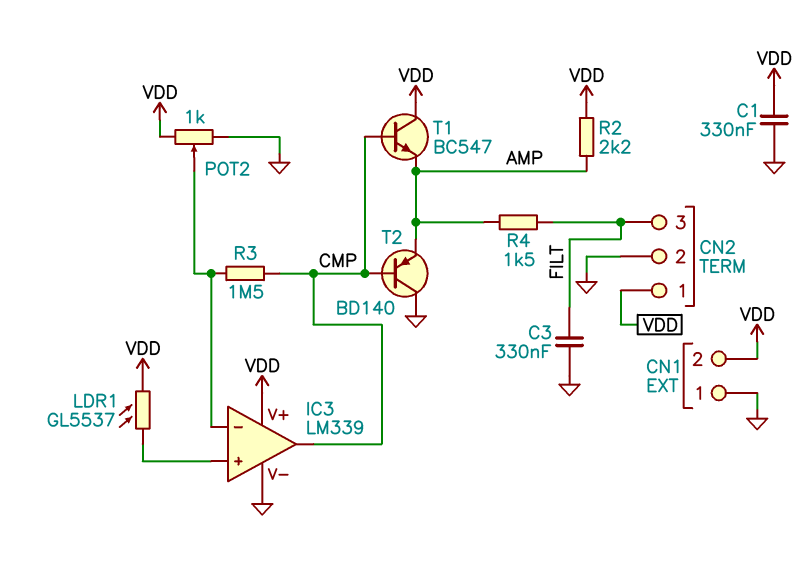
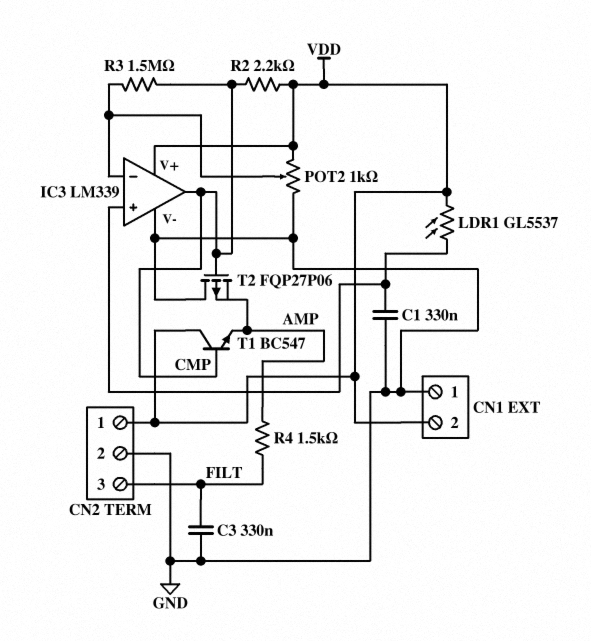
C1: 330nF (GND, VDD) -> 330nF (GND, IC3/in+)
R2: 2.2k (AMP, VDD) -> 2.2k (CMP, VDD)
T2: PNP BD140 (B CMP, C GND, E AMP) -> PMOS FQP27P06 (G CMP, D GND, S AMP)

